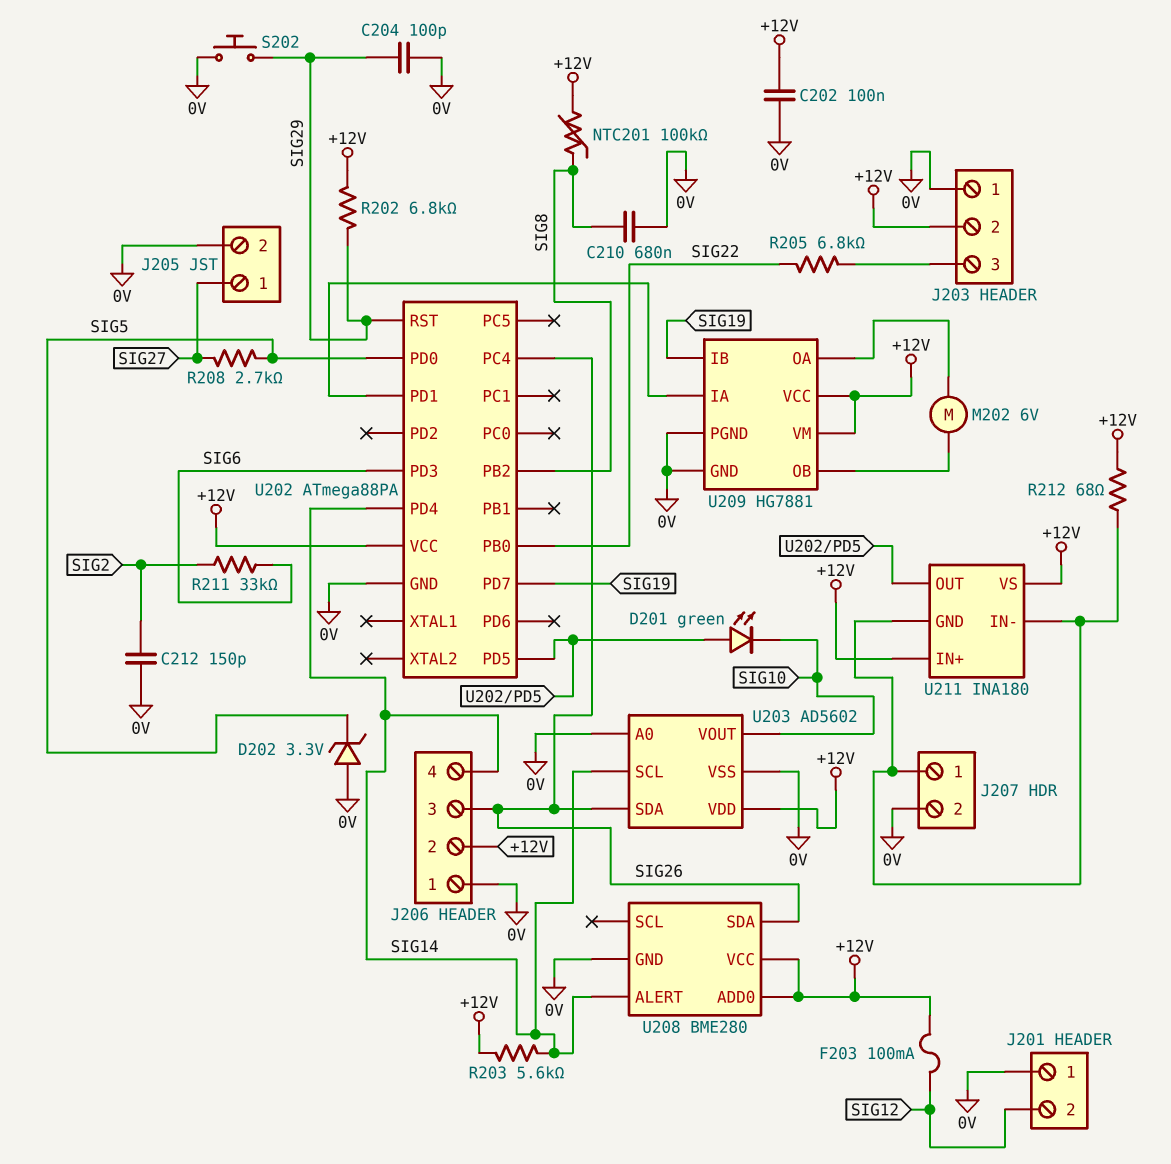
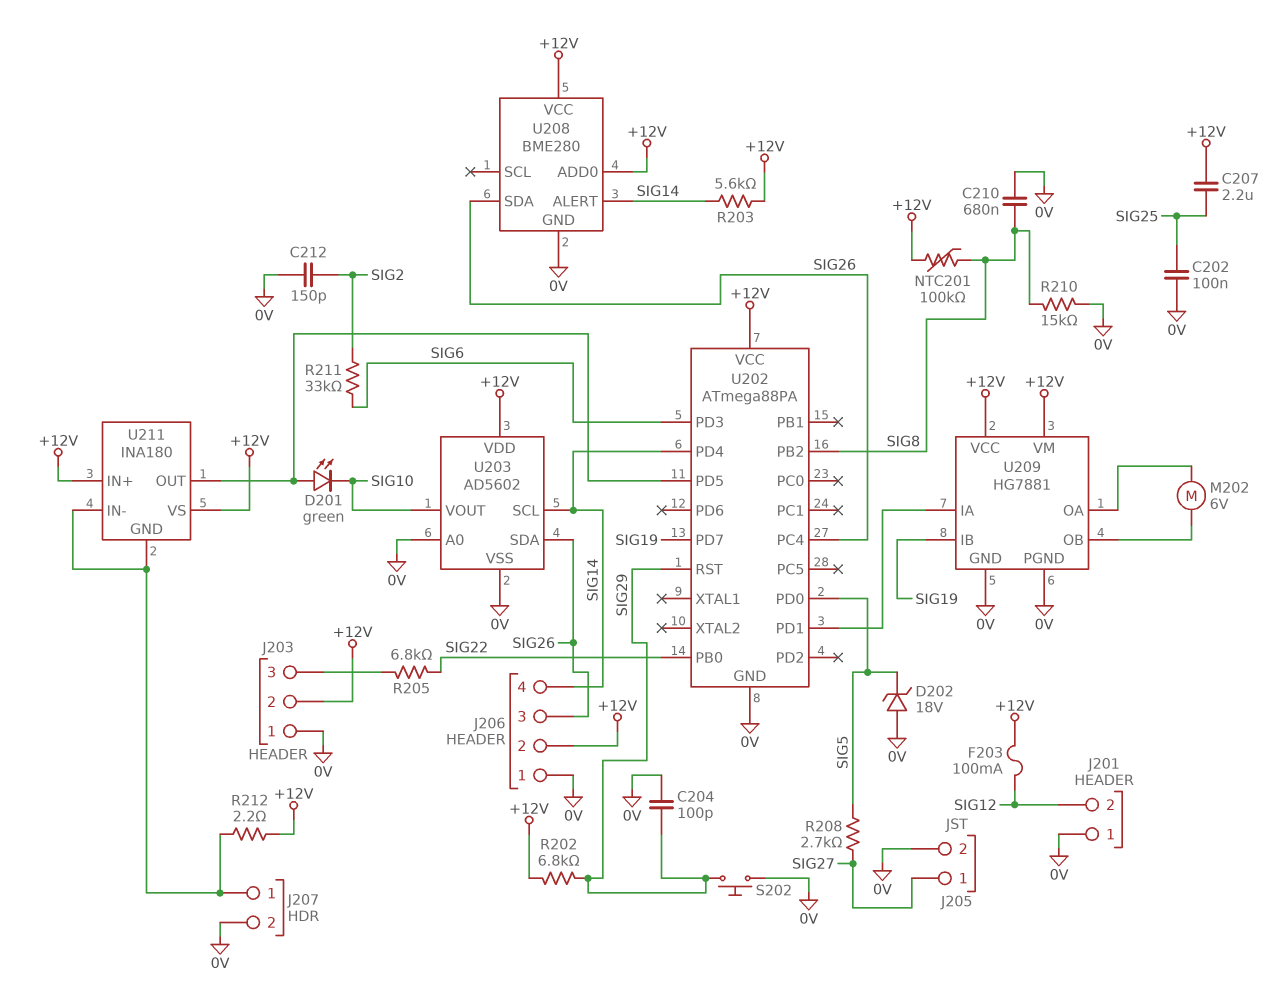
C202: 100nF (+12V, 0V) -> 100nF (0V, SIG25)
C207: none -> 2.2uF (+12V, SIG25)
D202: zener 3.3V (A 0V, K SIG5) -> zener 18V (A 0V, K SIG5)
R210: none -> 15k (0V, SIG8)
R212: 68 (+12V, J207/1) -> 2.2 (+12V, J207/1)

